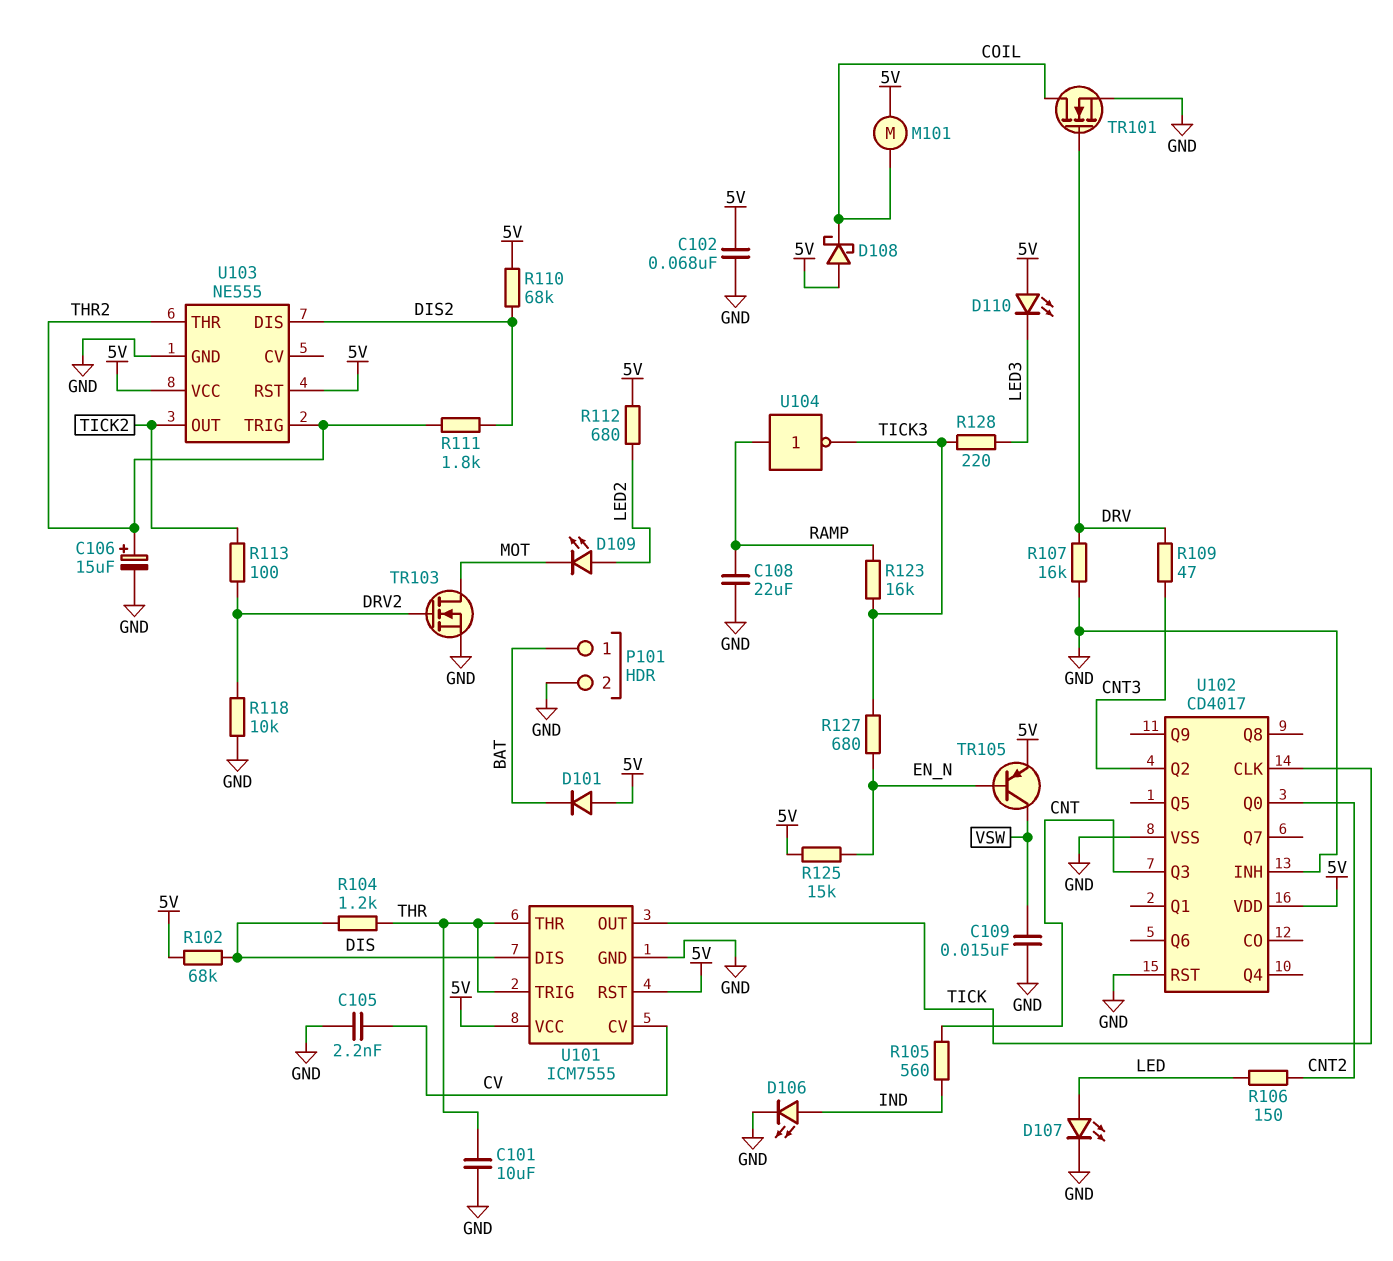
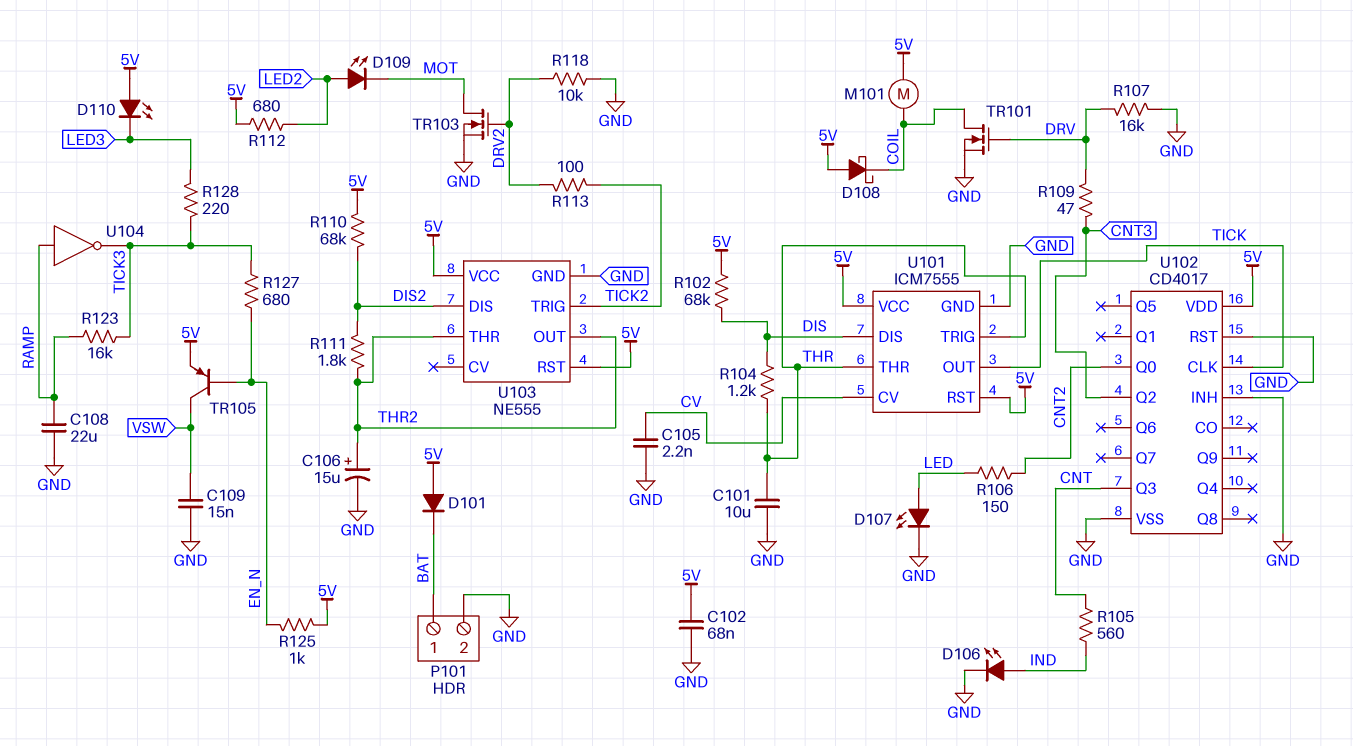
R125: 15k (5V, EN_N) -> 1k (5V, EN_N)
U103 pin OUT: TICK2 -> THR2
U103 pin TRIG: THR2 -> TICK2

